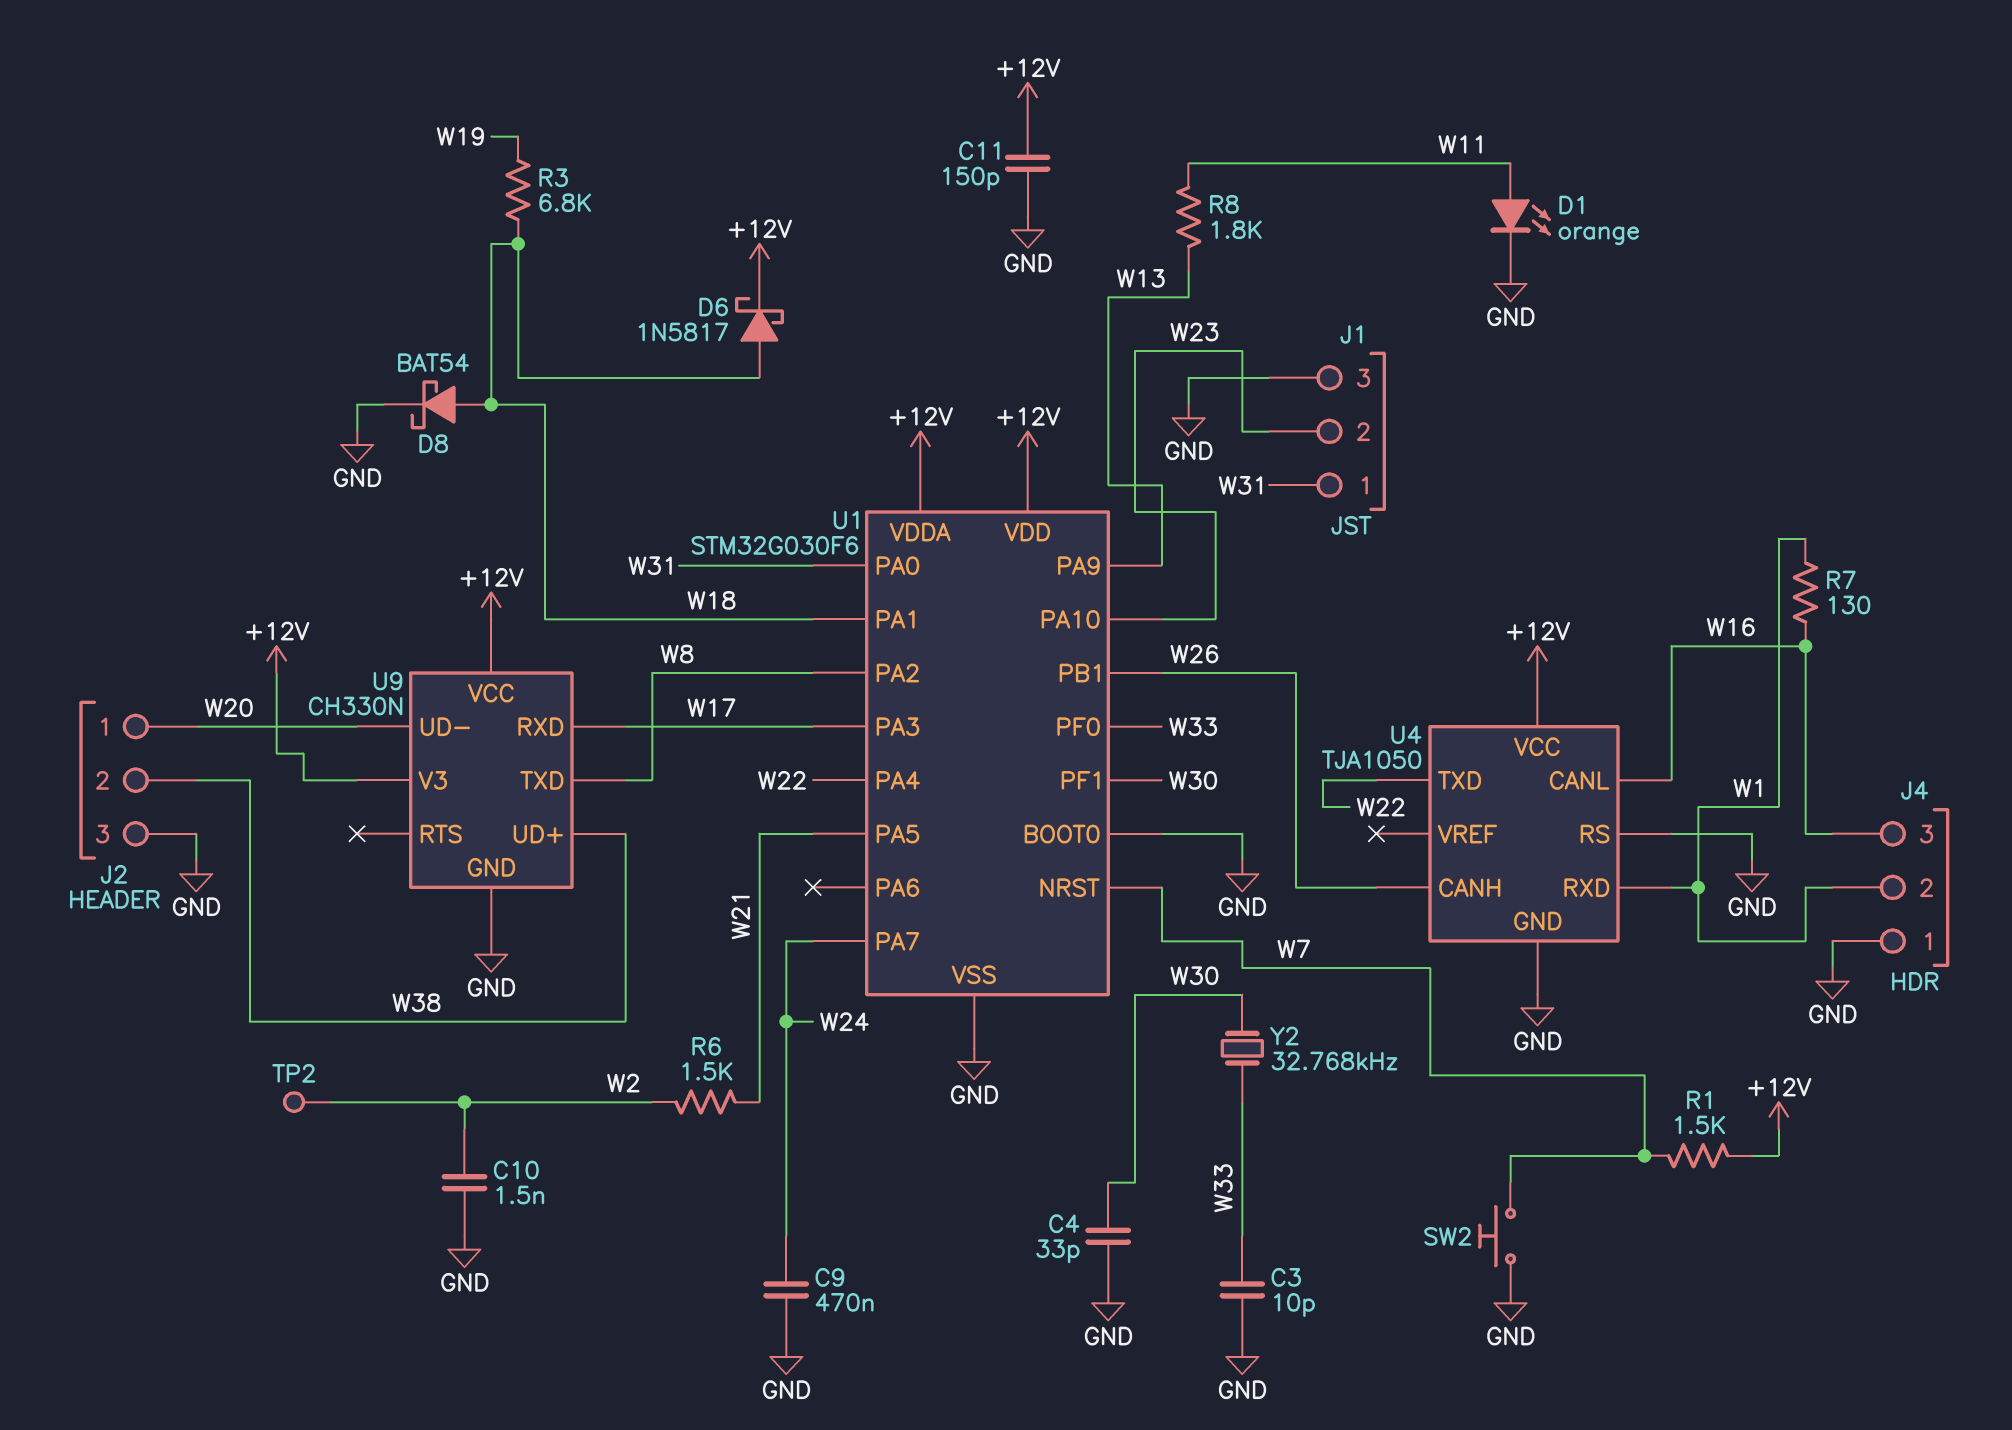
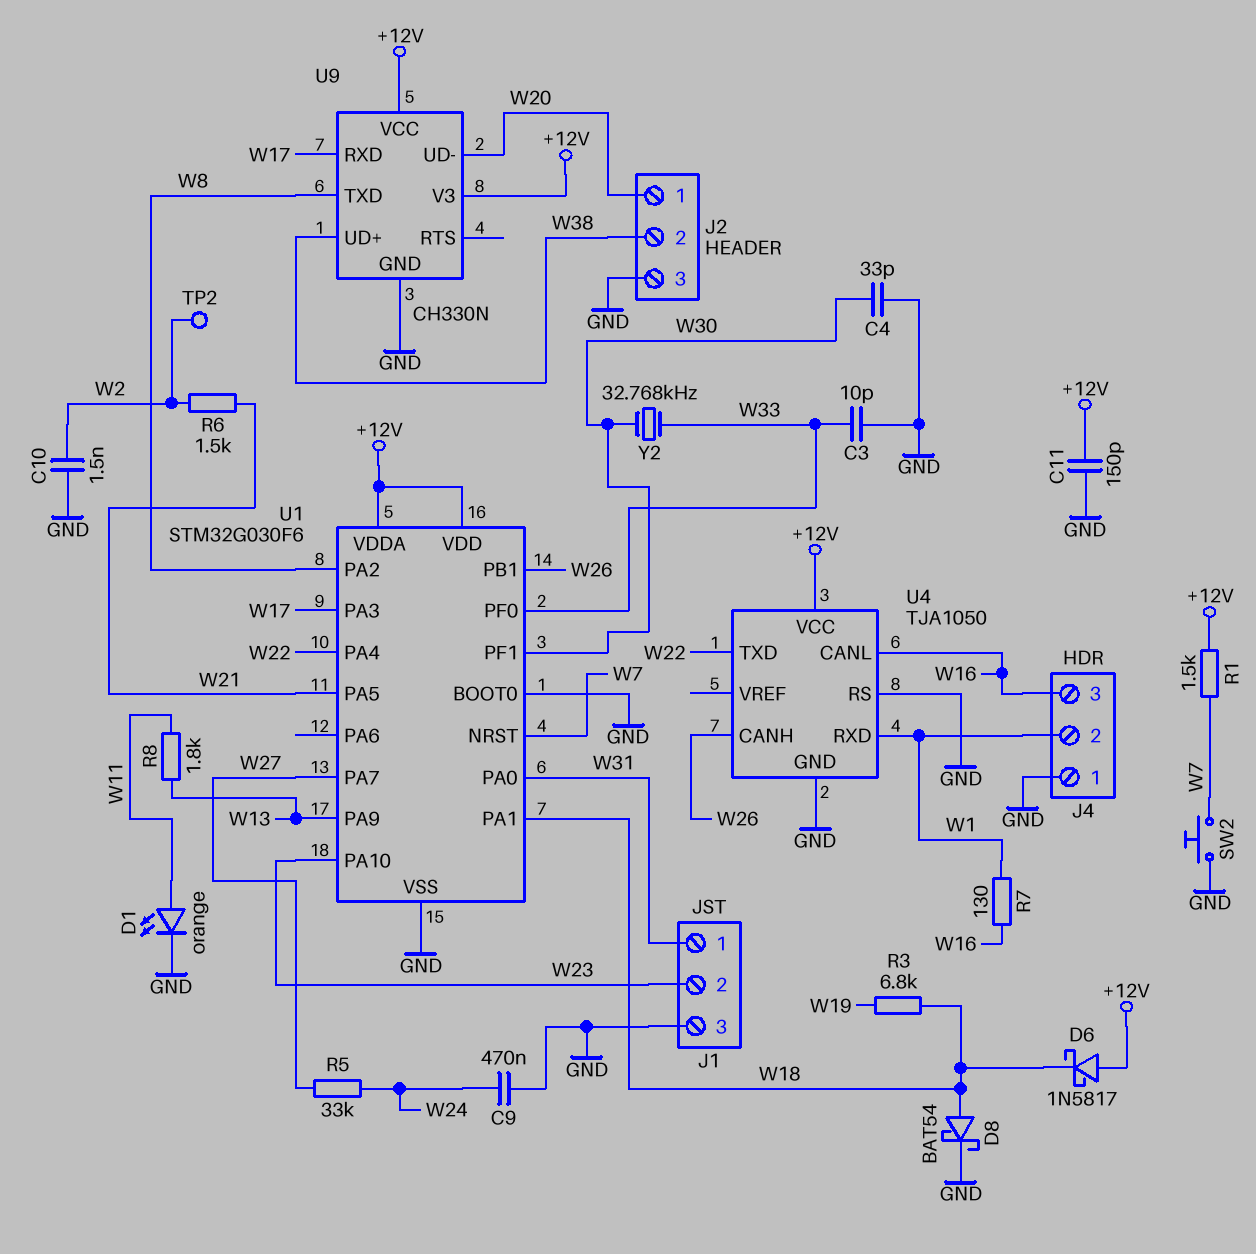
D6: schottky 1N5817 (A W18, K +12V) -> schottky 1N5817 (A +12V, K W18)
R5: none -> 33k (W24, W27)
U1 pin PA7: W24 -> W27

